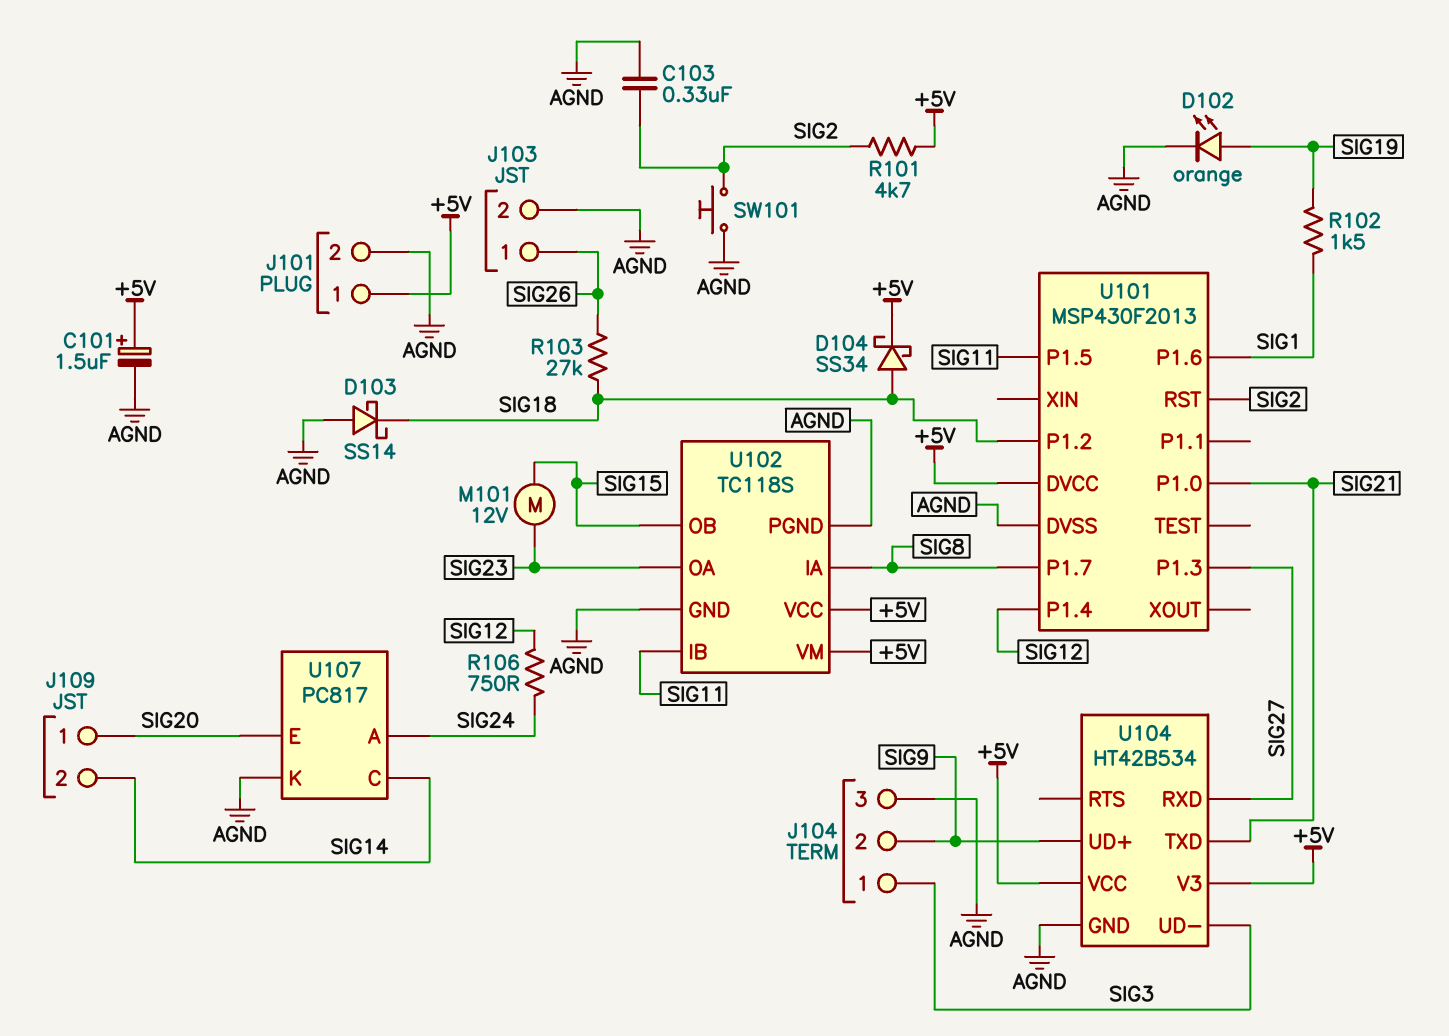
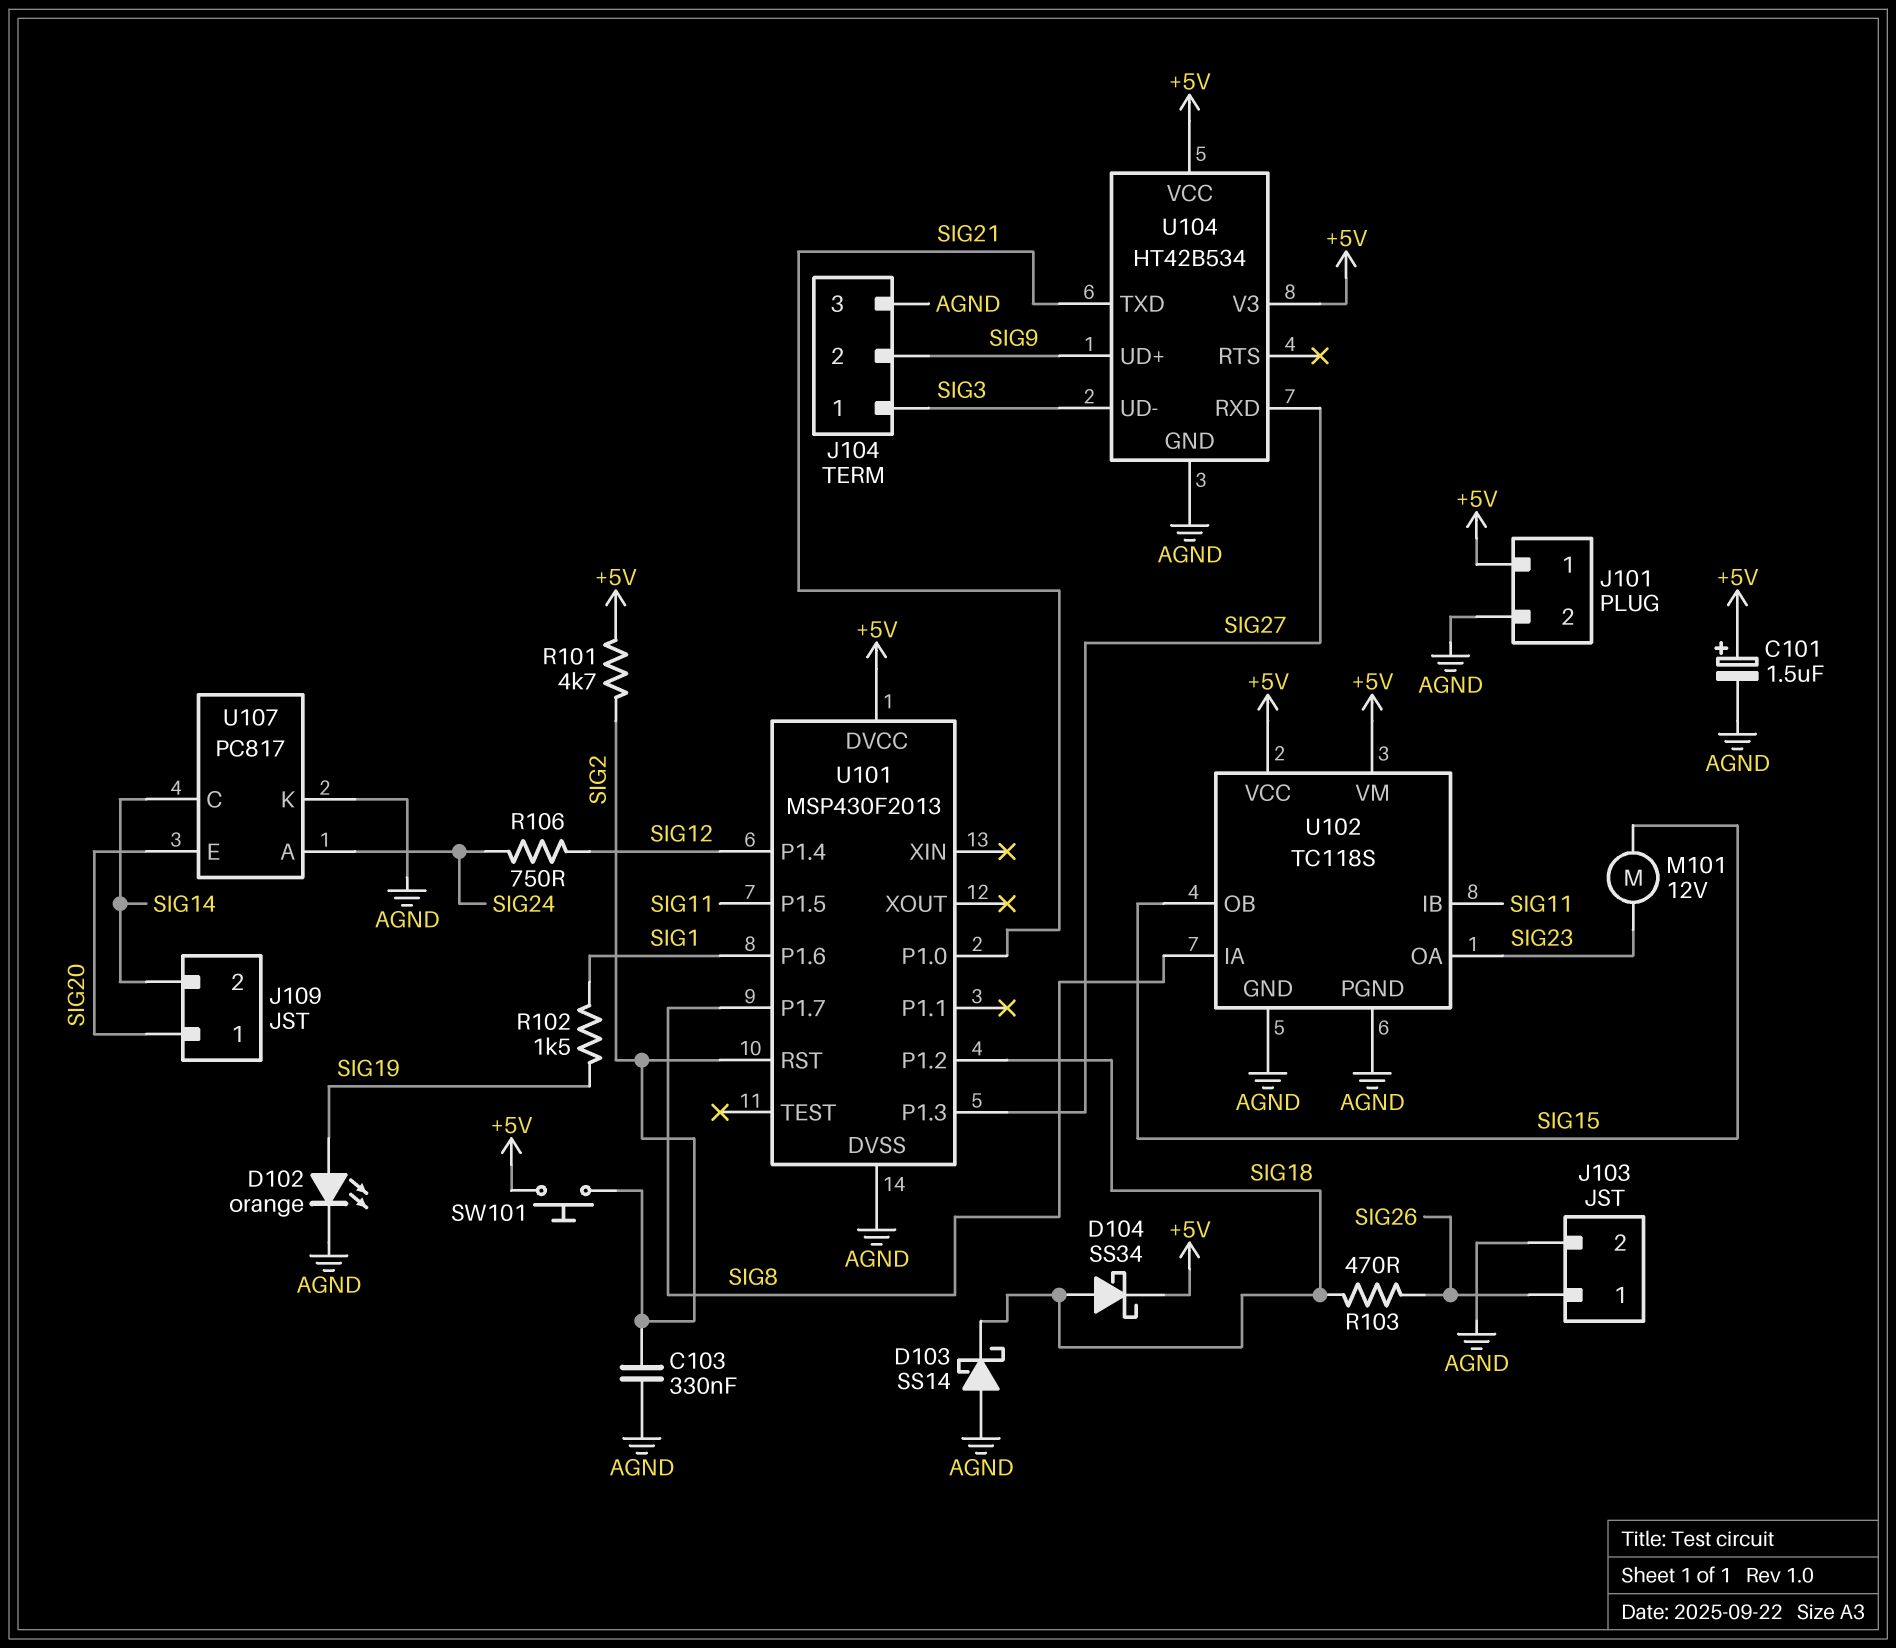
R103: 27k (SIG18, SIG26) -> 470 (SIG18, SIG26)
SW101: button (AGND, SIG2) -> button (+5V, SIG2)

